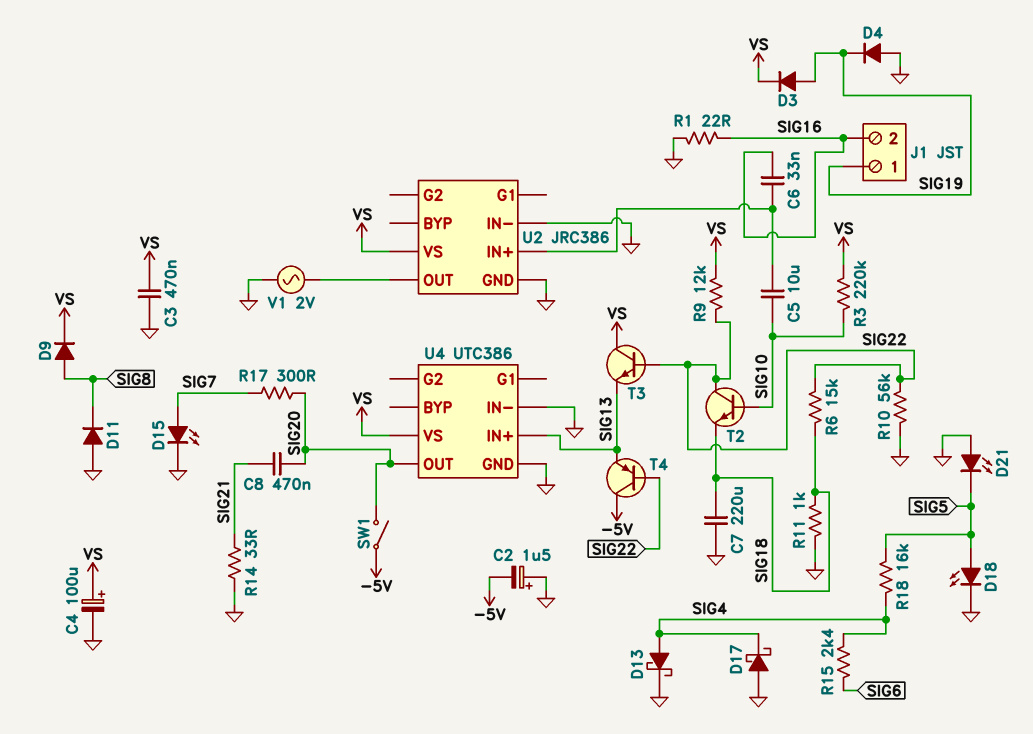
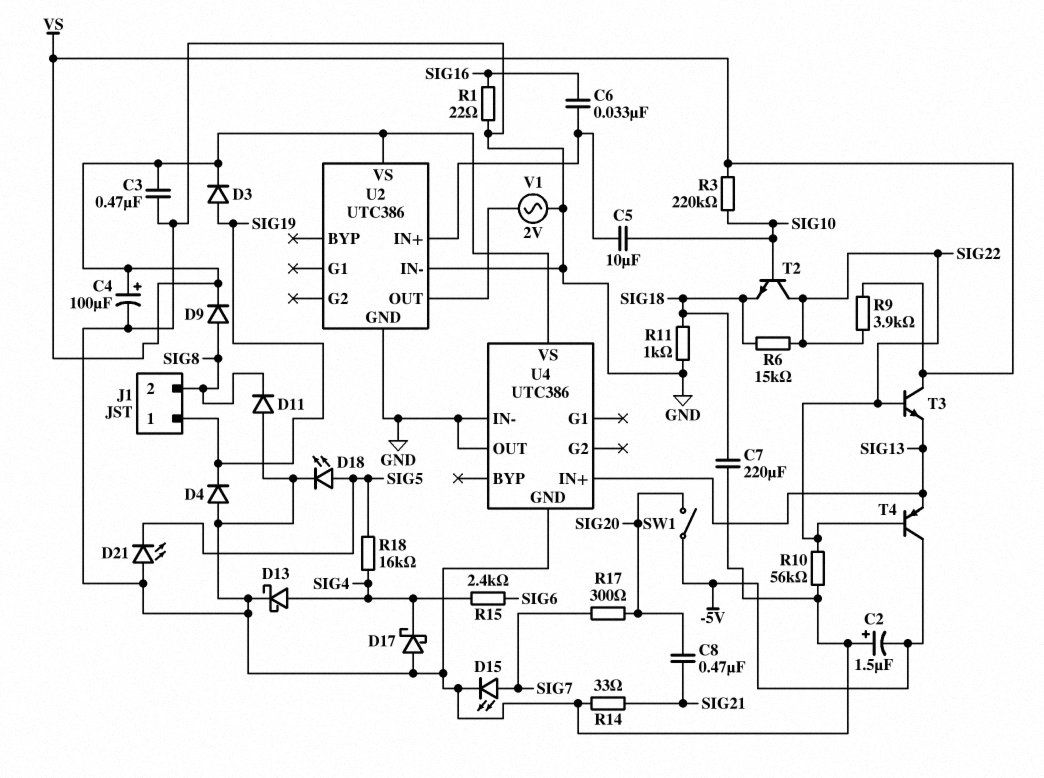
J1 pin 2: SIG16 -> SIG8
R9: 12k (SIG22, VS) -> 3.9k (SIG22, VS)
U2: JRC386 -> UTC386
U4 pin OUT: SIG20 -> GND

